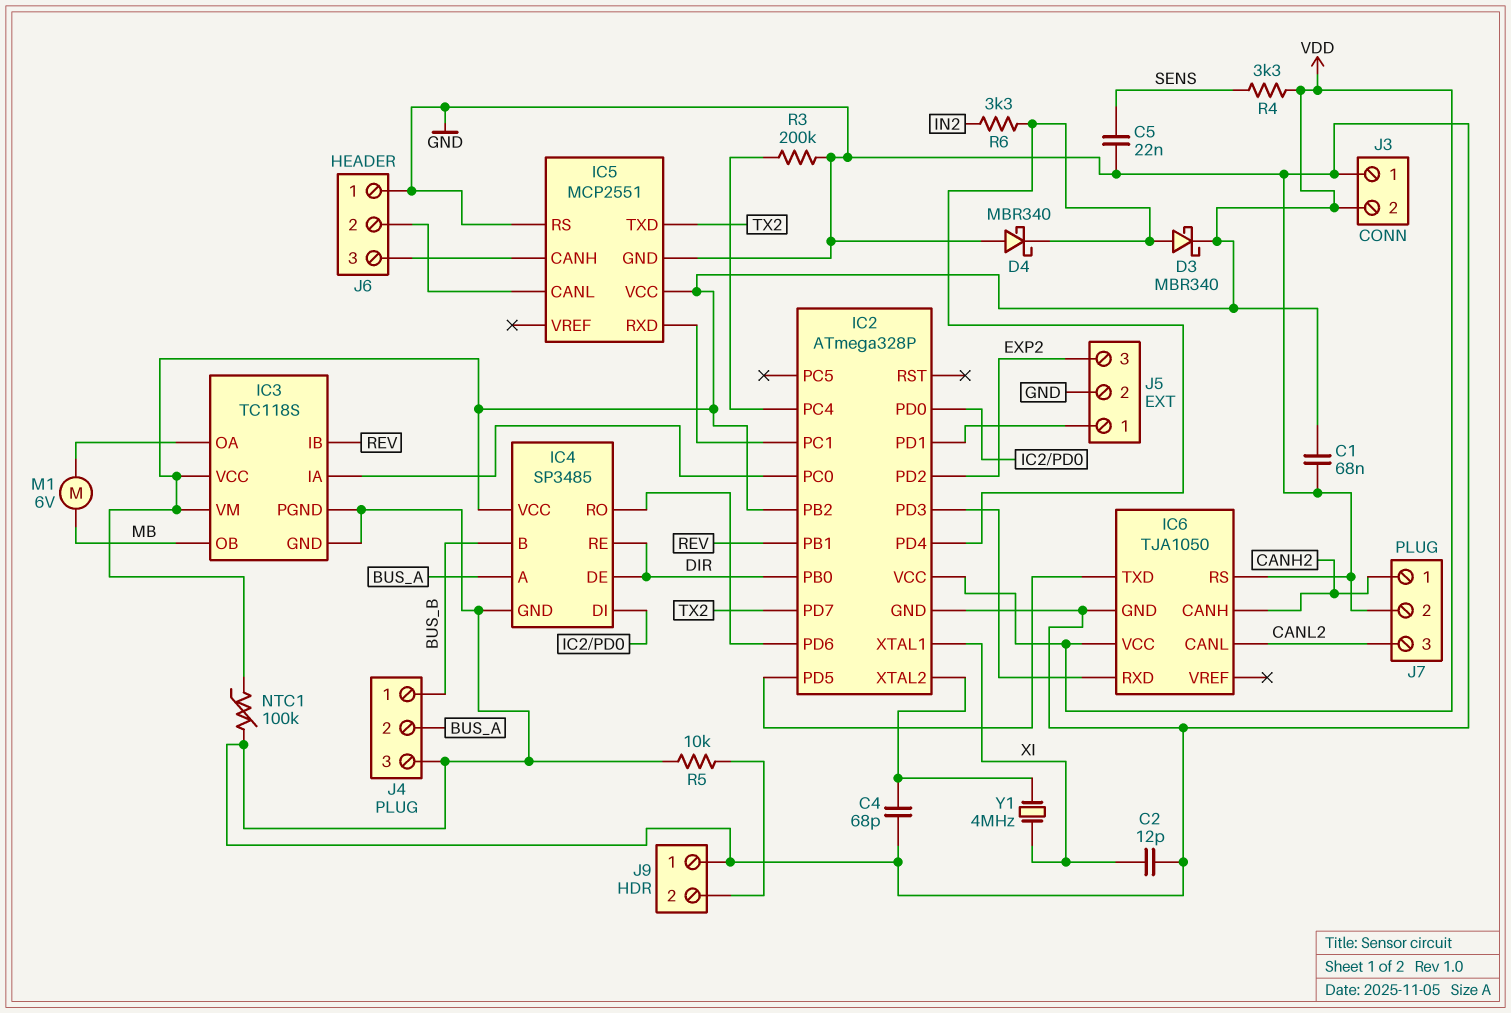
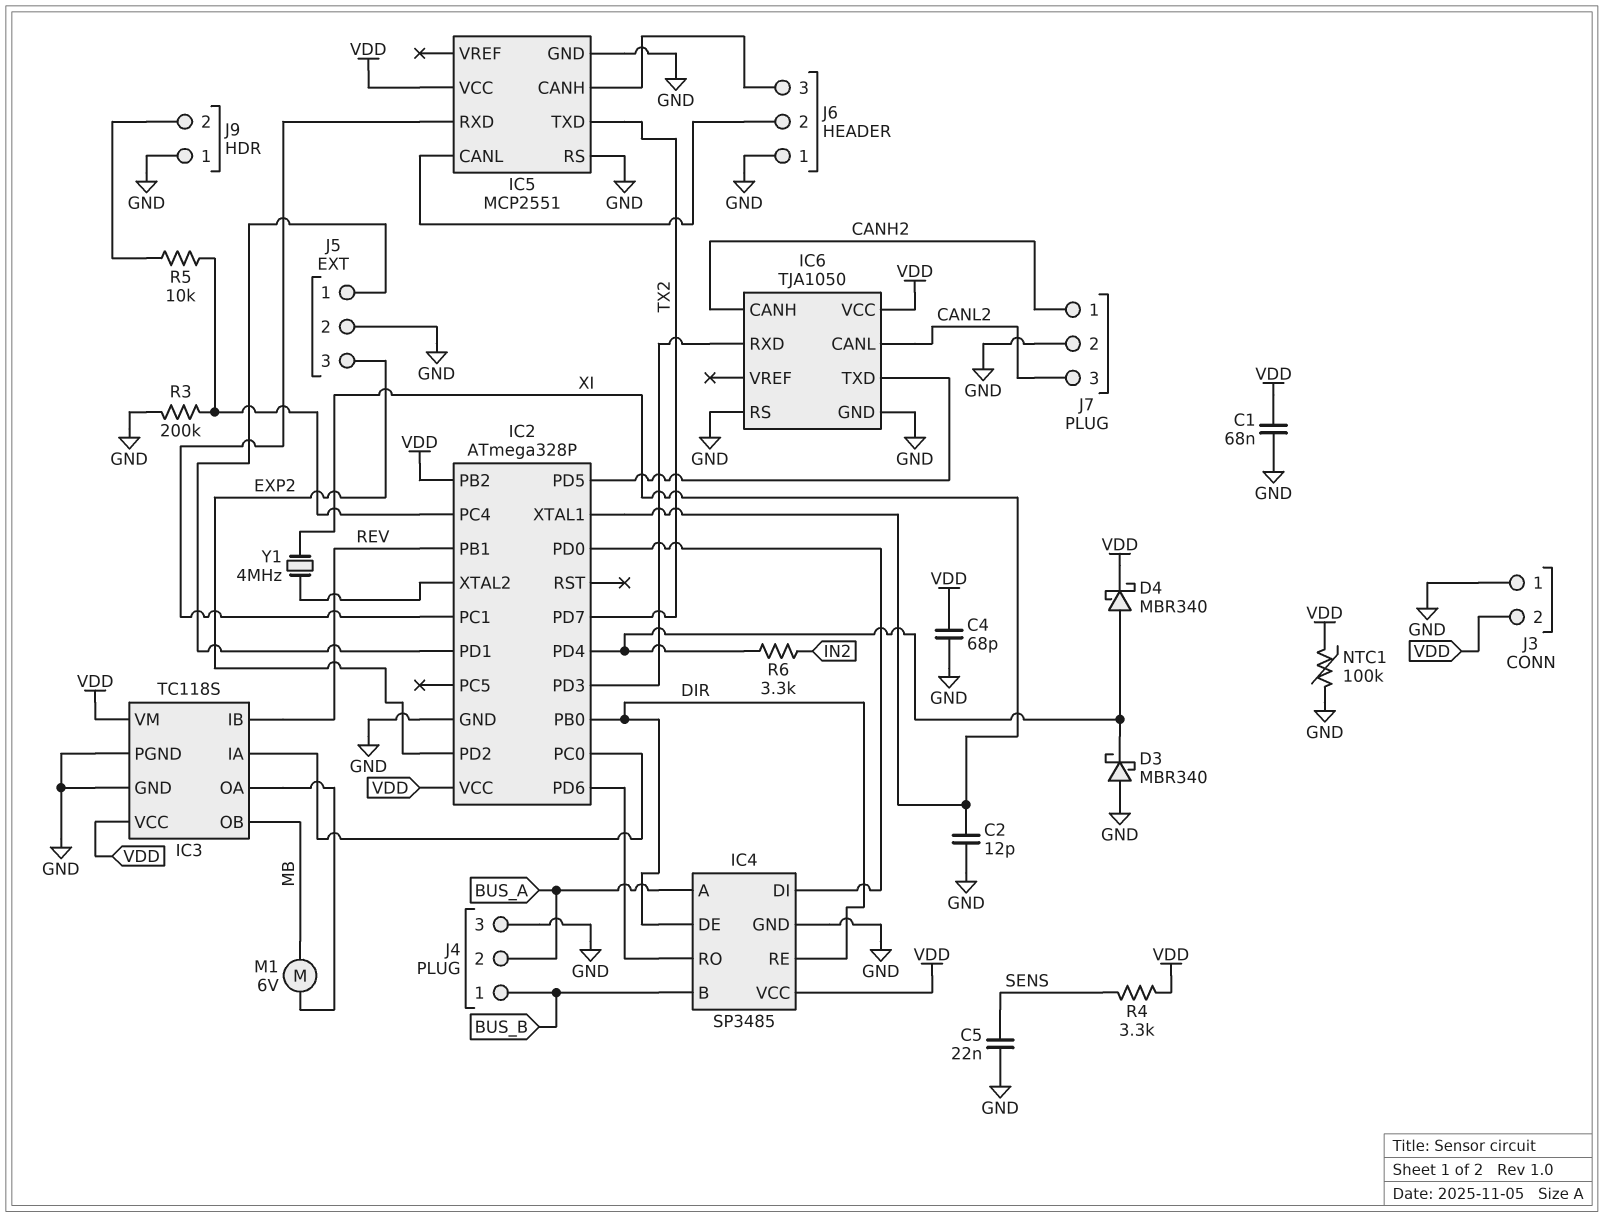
C4: 68pF (GND, IC2/XTAL2) -> 68pF (GND, VDD)
D3: schottky MBR340 (A IC2/PD4, K VDD) -> schottky MBR340 (A GND, K IC2/PD4)
D4: schottky MBR340 (A GND, K IC2/PD4) -> schottky MBR340 (A IC2/PD4, K VDD)
R5: 10k (GND, J9/2) -> 10k (IC2/PC4, J9/2)

